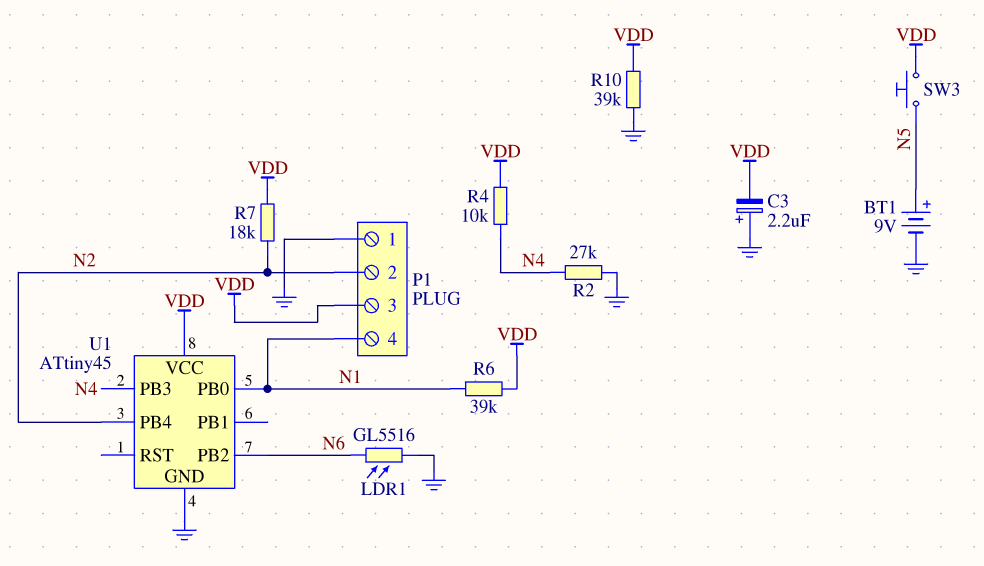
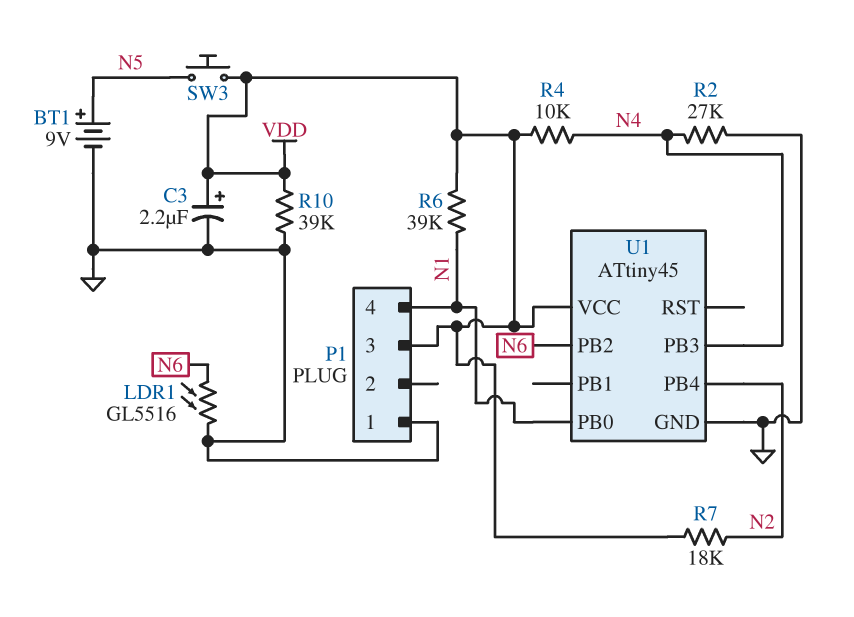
C3: 2.2uF (plus GND, minus VDD) -> 2.2uF (plus VDD, minus GND)
P1 pin 2: N2 -> none

